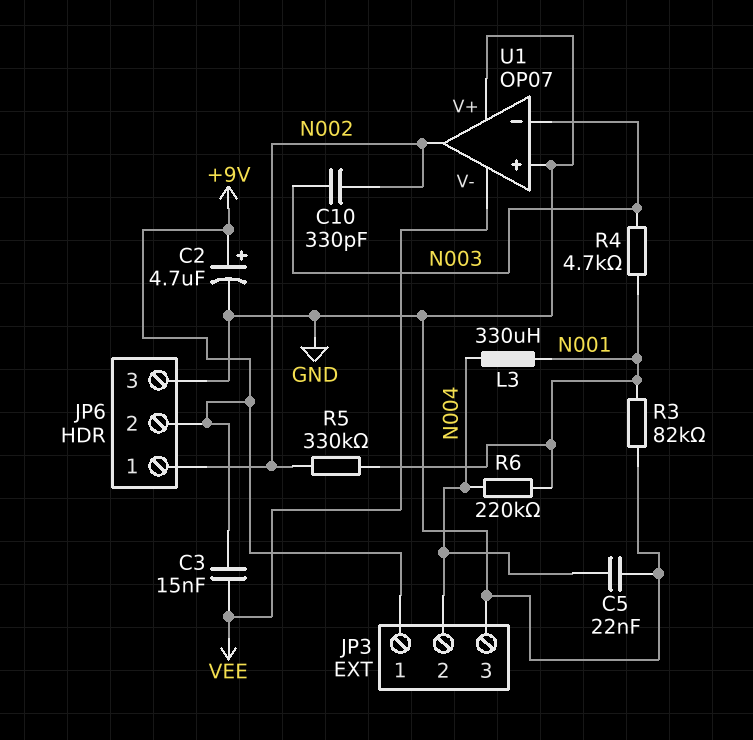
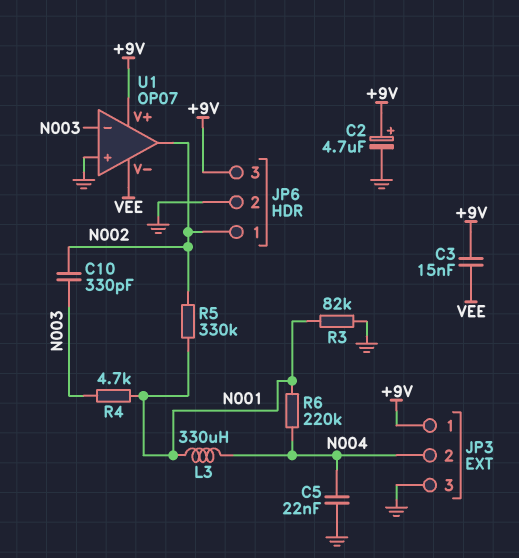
JP6 pin 2: +9V -> GND
JP6 pin 3: GND -> +9V
U1 pin V+: GND -> +9V

